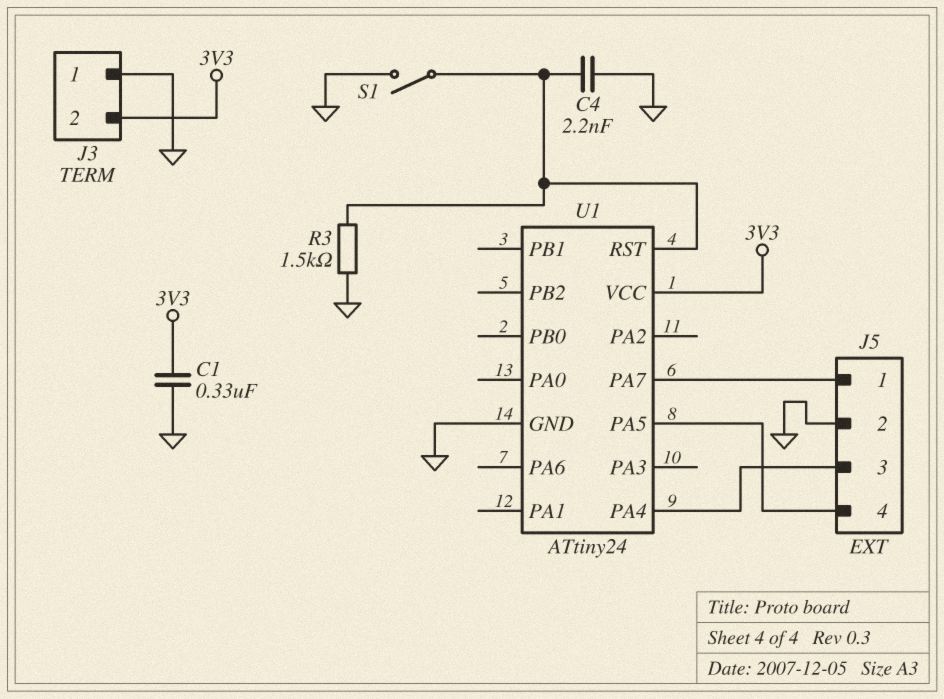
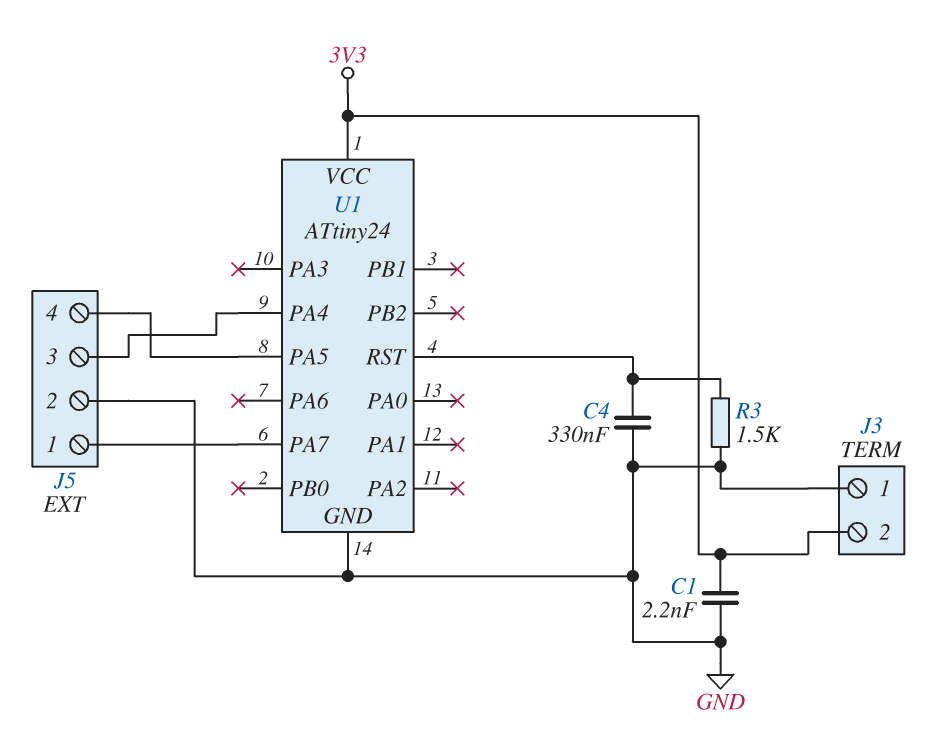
C1: 330nF (3V3, GND) -> 2.2nF (3V3, GND)
C4: 2.2nF (GND, U1/RST) -> 330nF (GND, U1/RST)
S1: switch (GND, U1/RST) -> none

